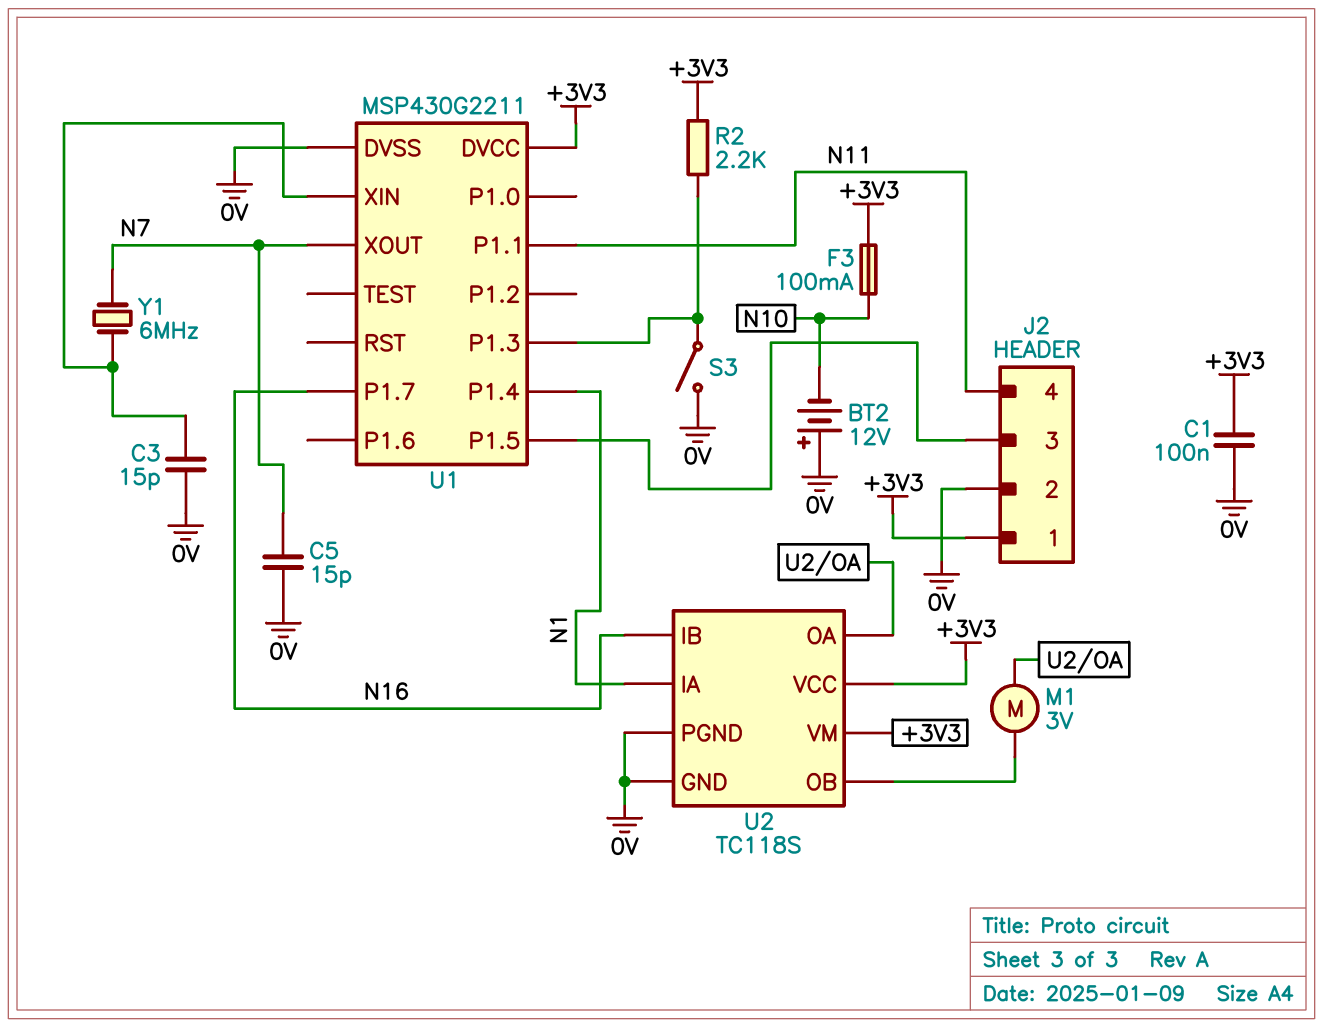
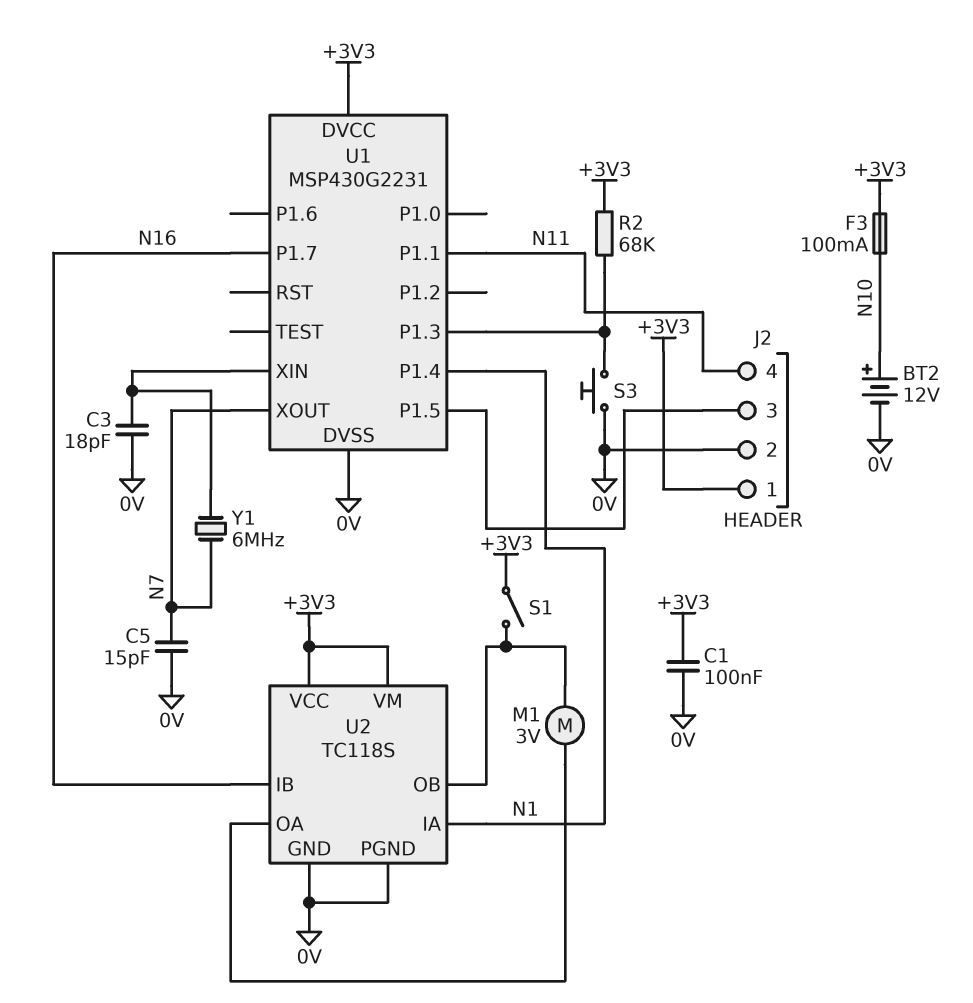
BT2: 12V (plus 0V, minus N10) -> 12V (plus N10, minus 0V)
C3: 15pF (0V, U1/XIN) -> 18pF (0V, U1/XIN)
R2: 2.2k (+3V3, U1/P1.3) -> 68k (+3V3, U1/P1.3)
S1: none -> switch (+3V3, U2/OB)
S3: switch (0V, U1/P1.3) -> button (0V, U1/P1.3)
U1: MSP430G2211 -> MSP430G2231

